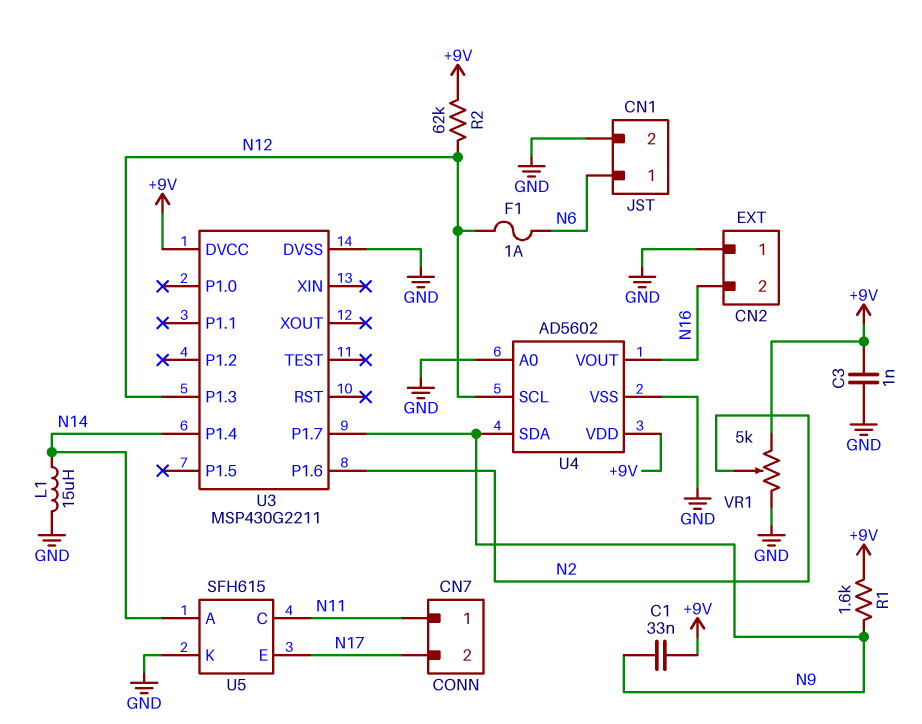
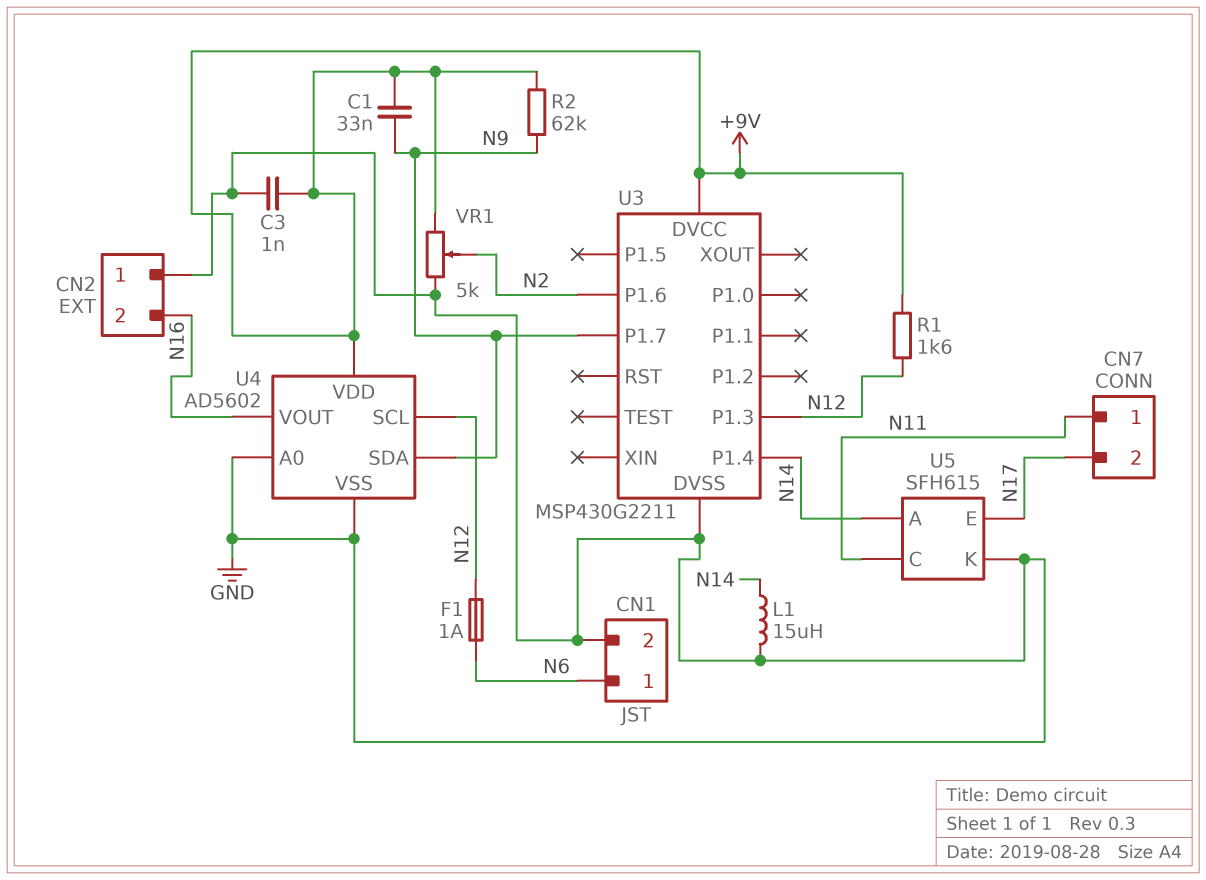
R1: 1.6k (+9V, N9) -> 1.6k (+9V, N12)
R2: 62k (+9V, N12) -> 62k (+9V, N9)

